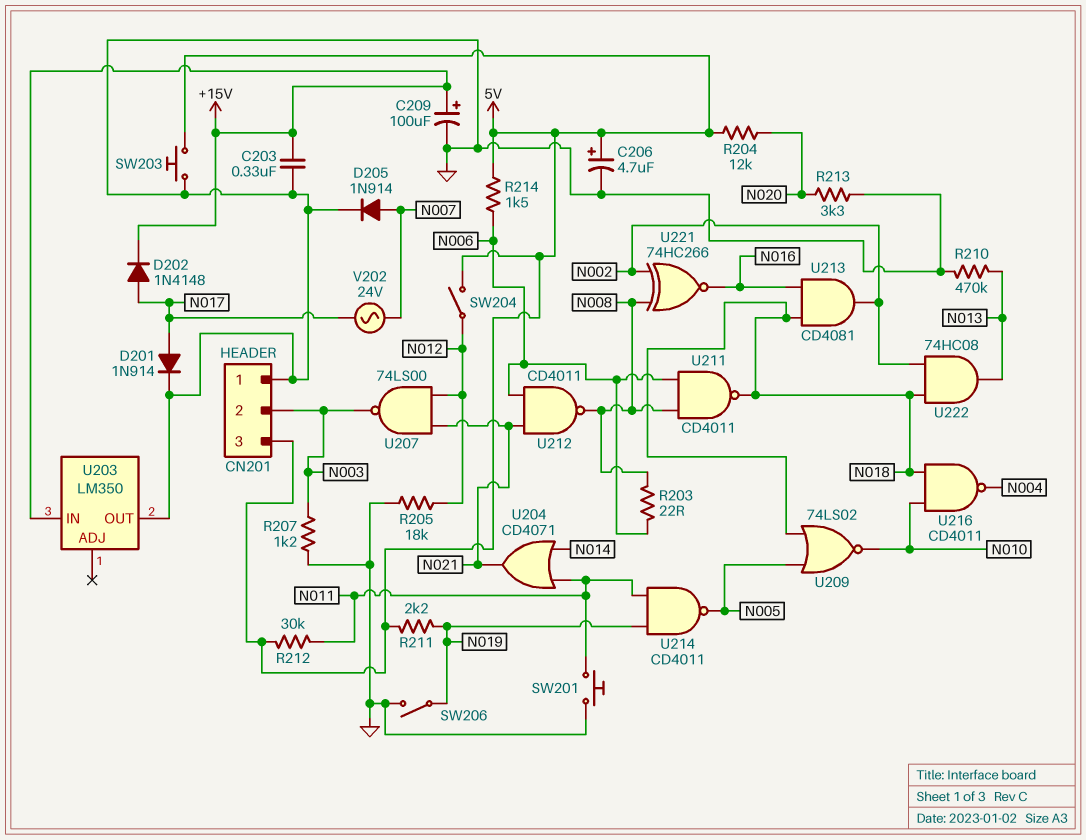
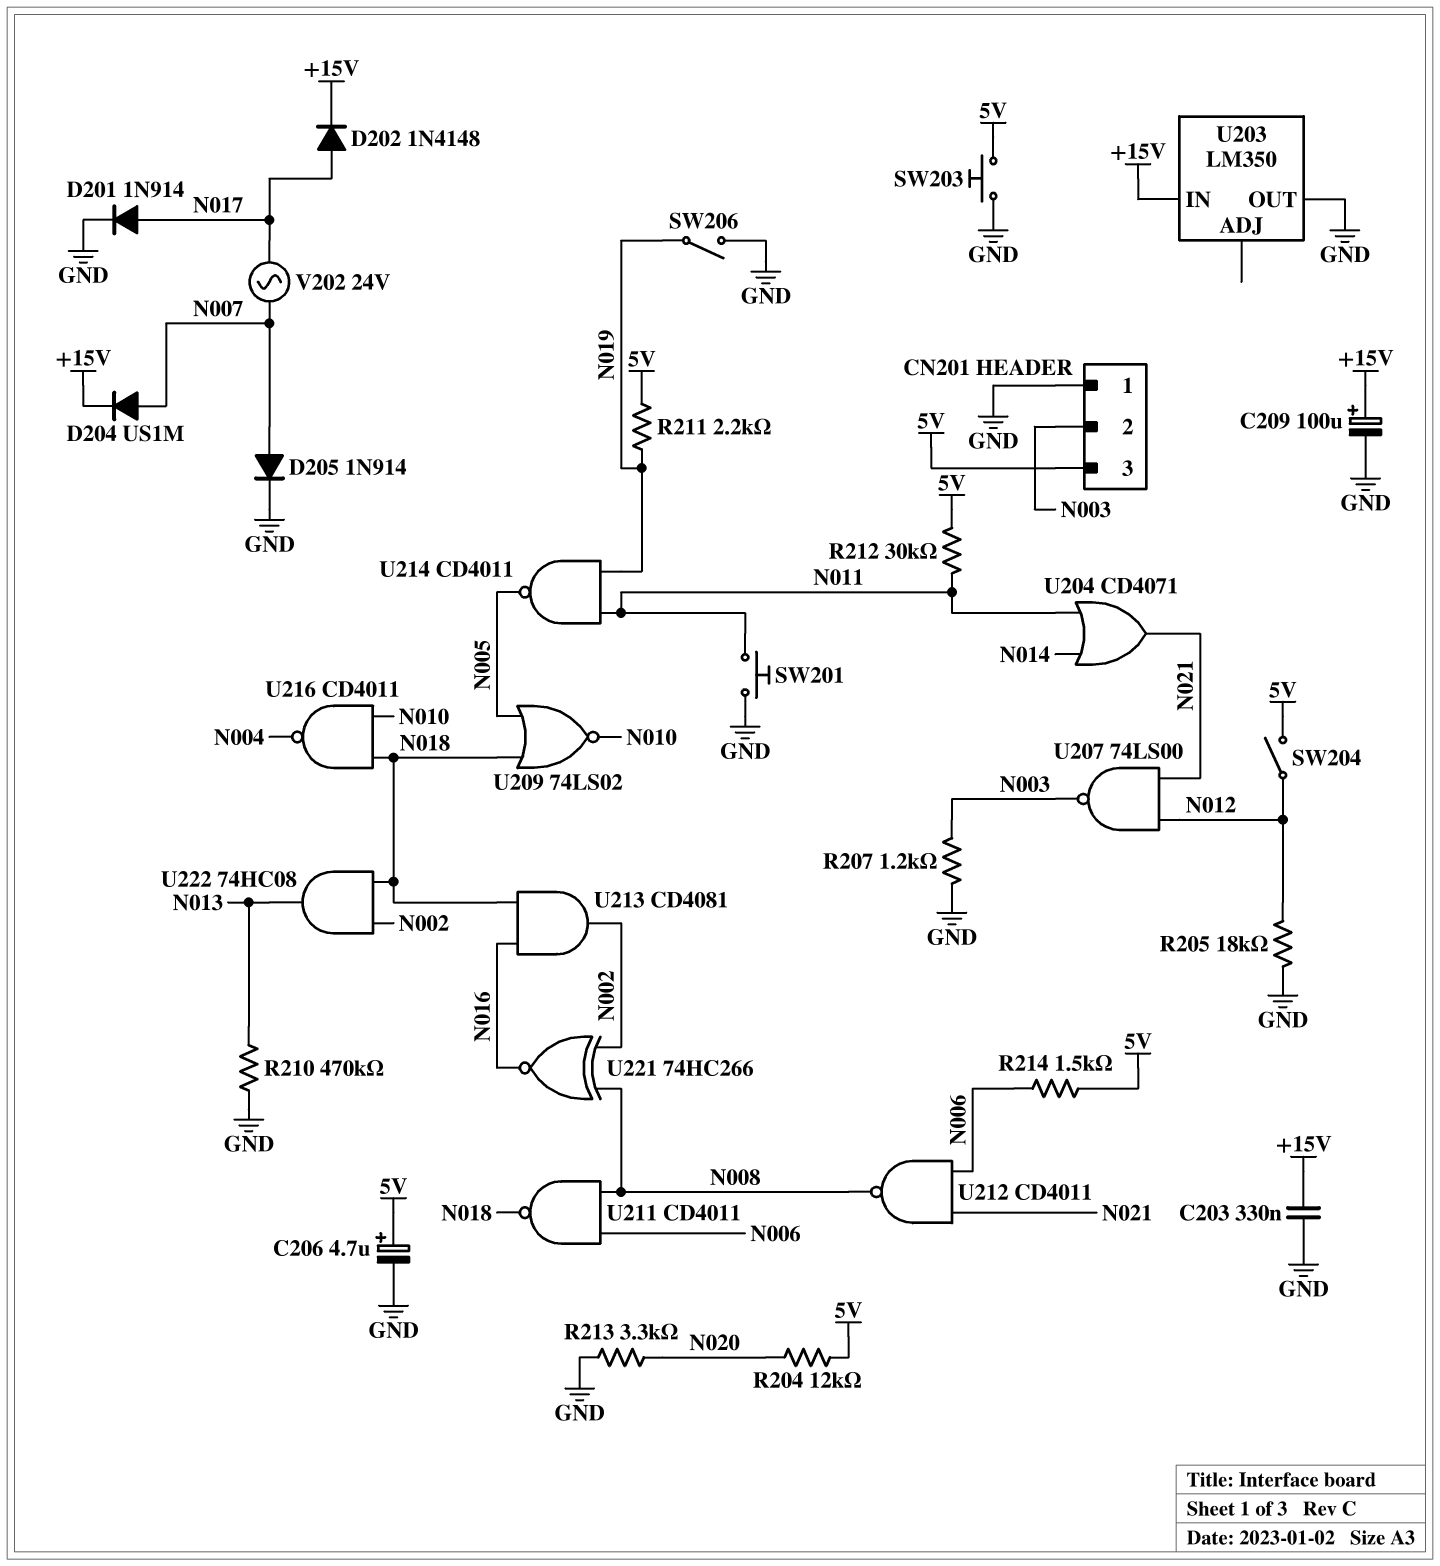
D204: none -> diode US1M (A N007, K +15V)
R203: 22 (N006, N008) -> none

